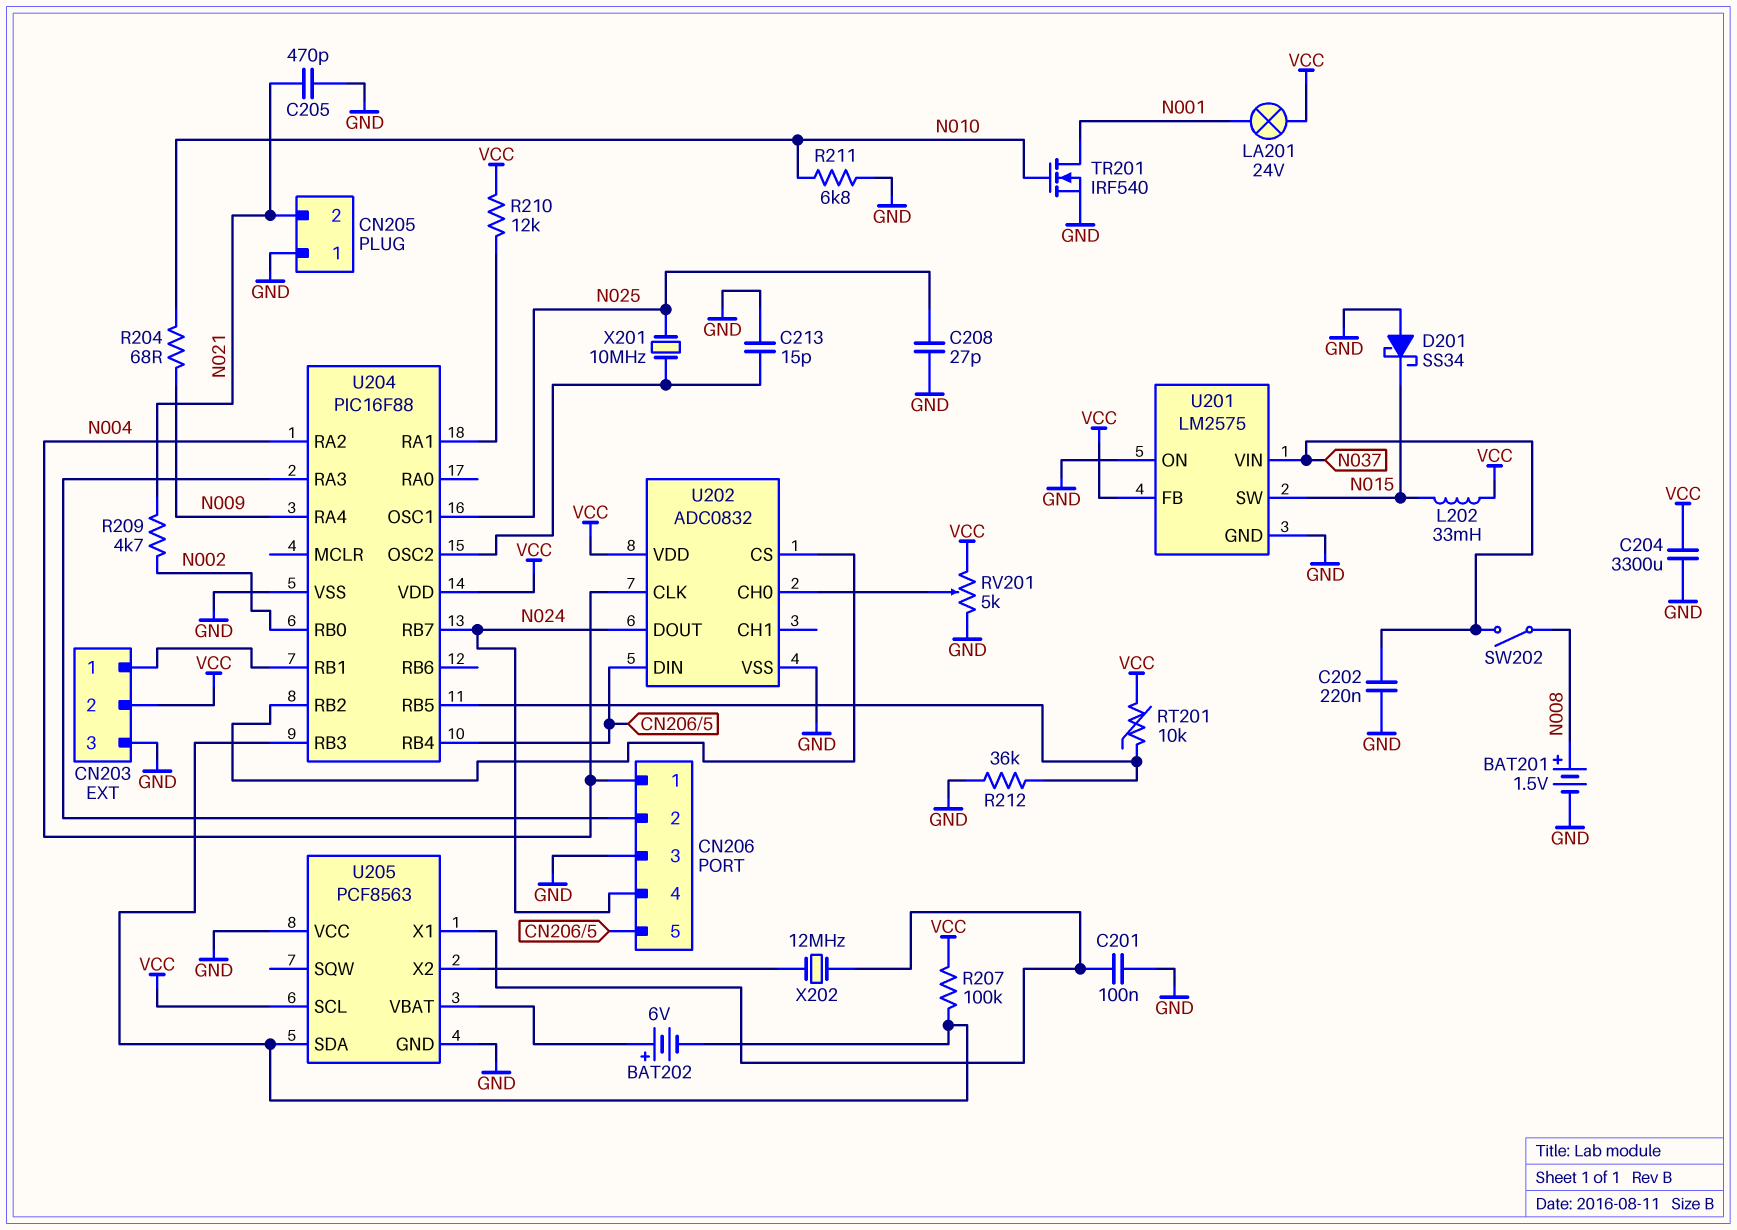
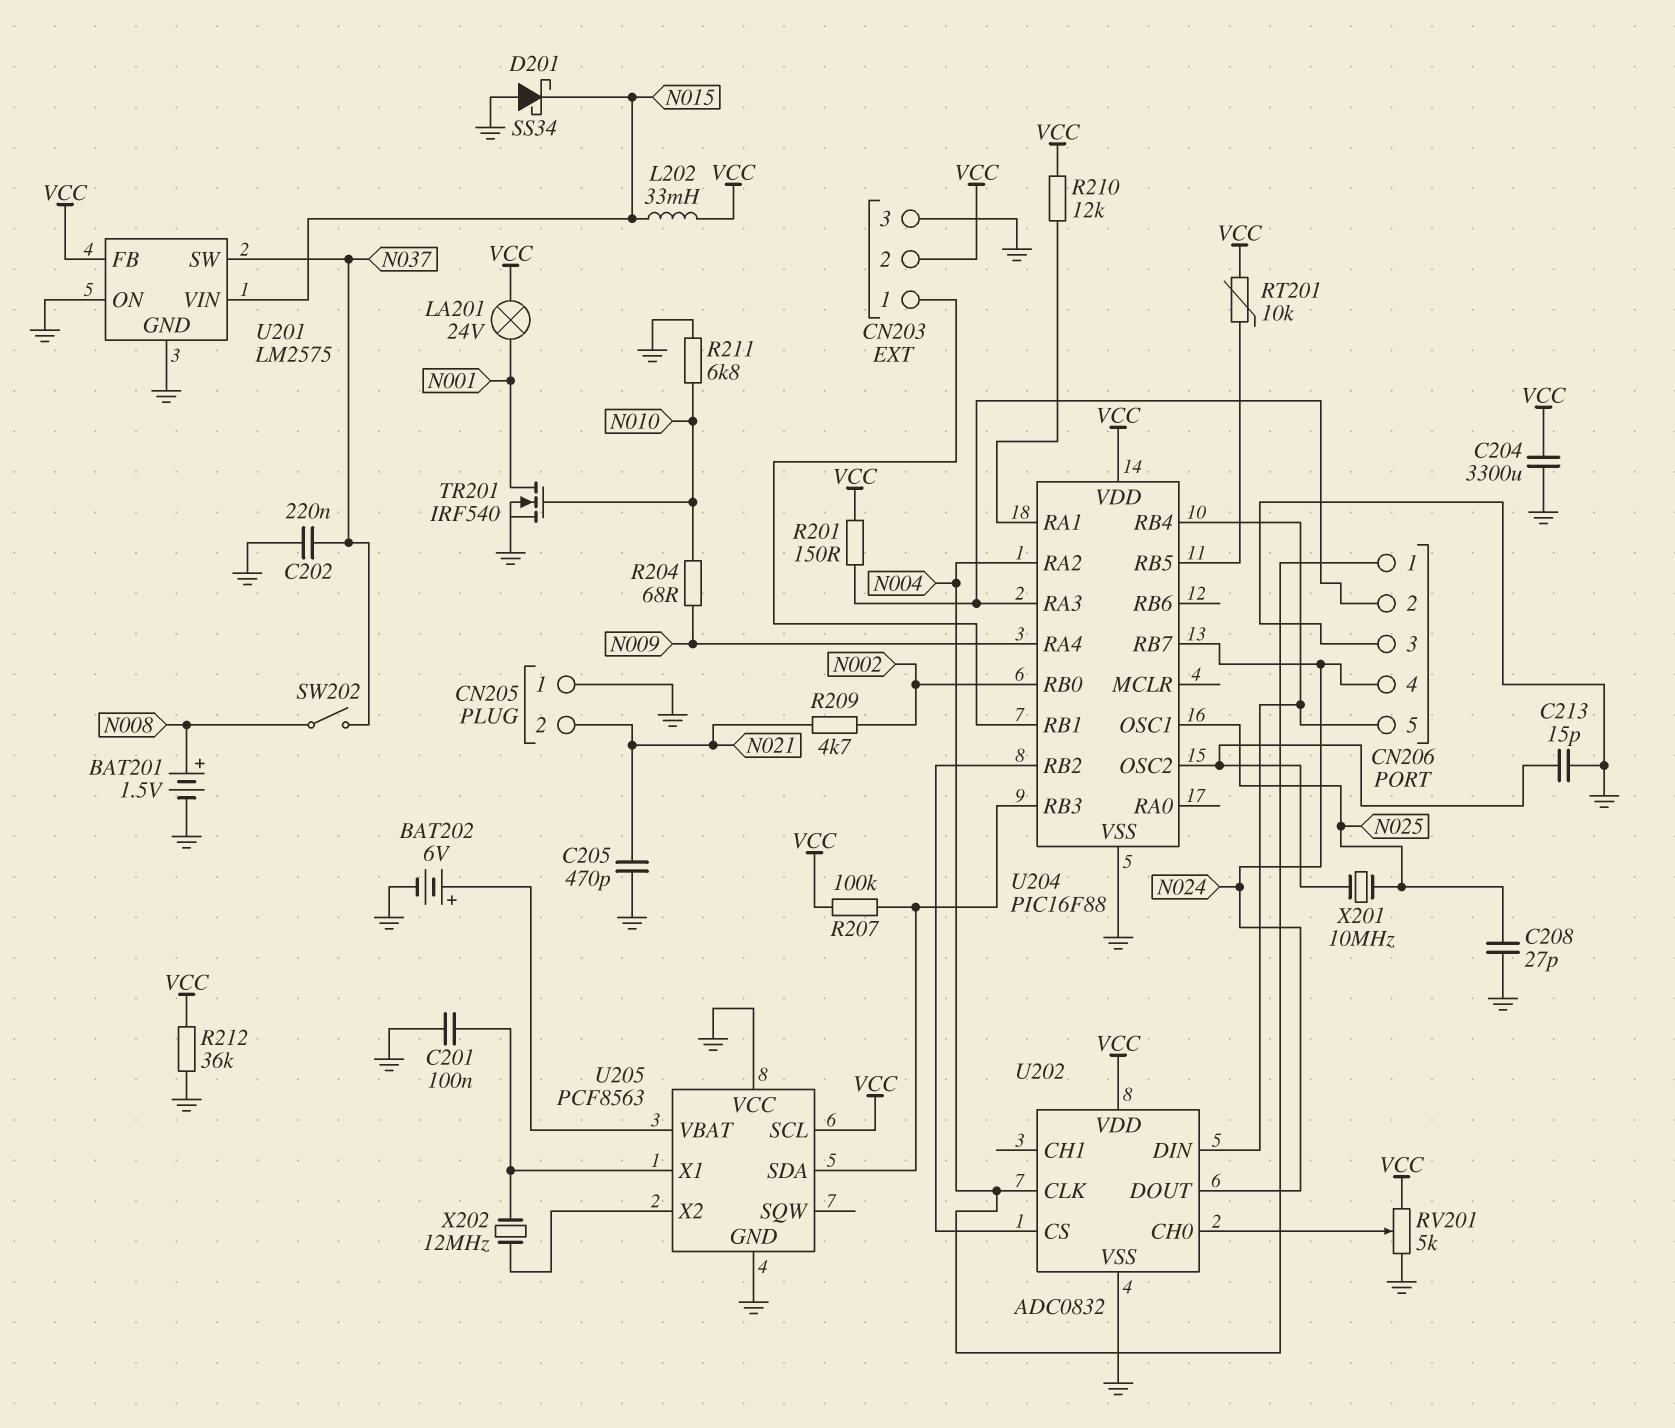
BAT202: 6V (plus U205/VBAT, minus U204/RB3) -> 6V (plus U205/VBAT, minus GND)
R201: none -> 150 (CN206/2, VCC)
R212: 36k (GND, U204/RB5) -> 36k (GND, VCC)
U201 pin SW: N015 -> N037
U201 pin VIN: N037 -> N015

